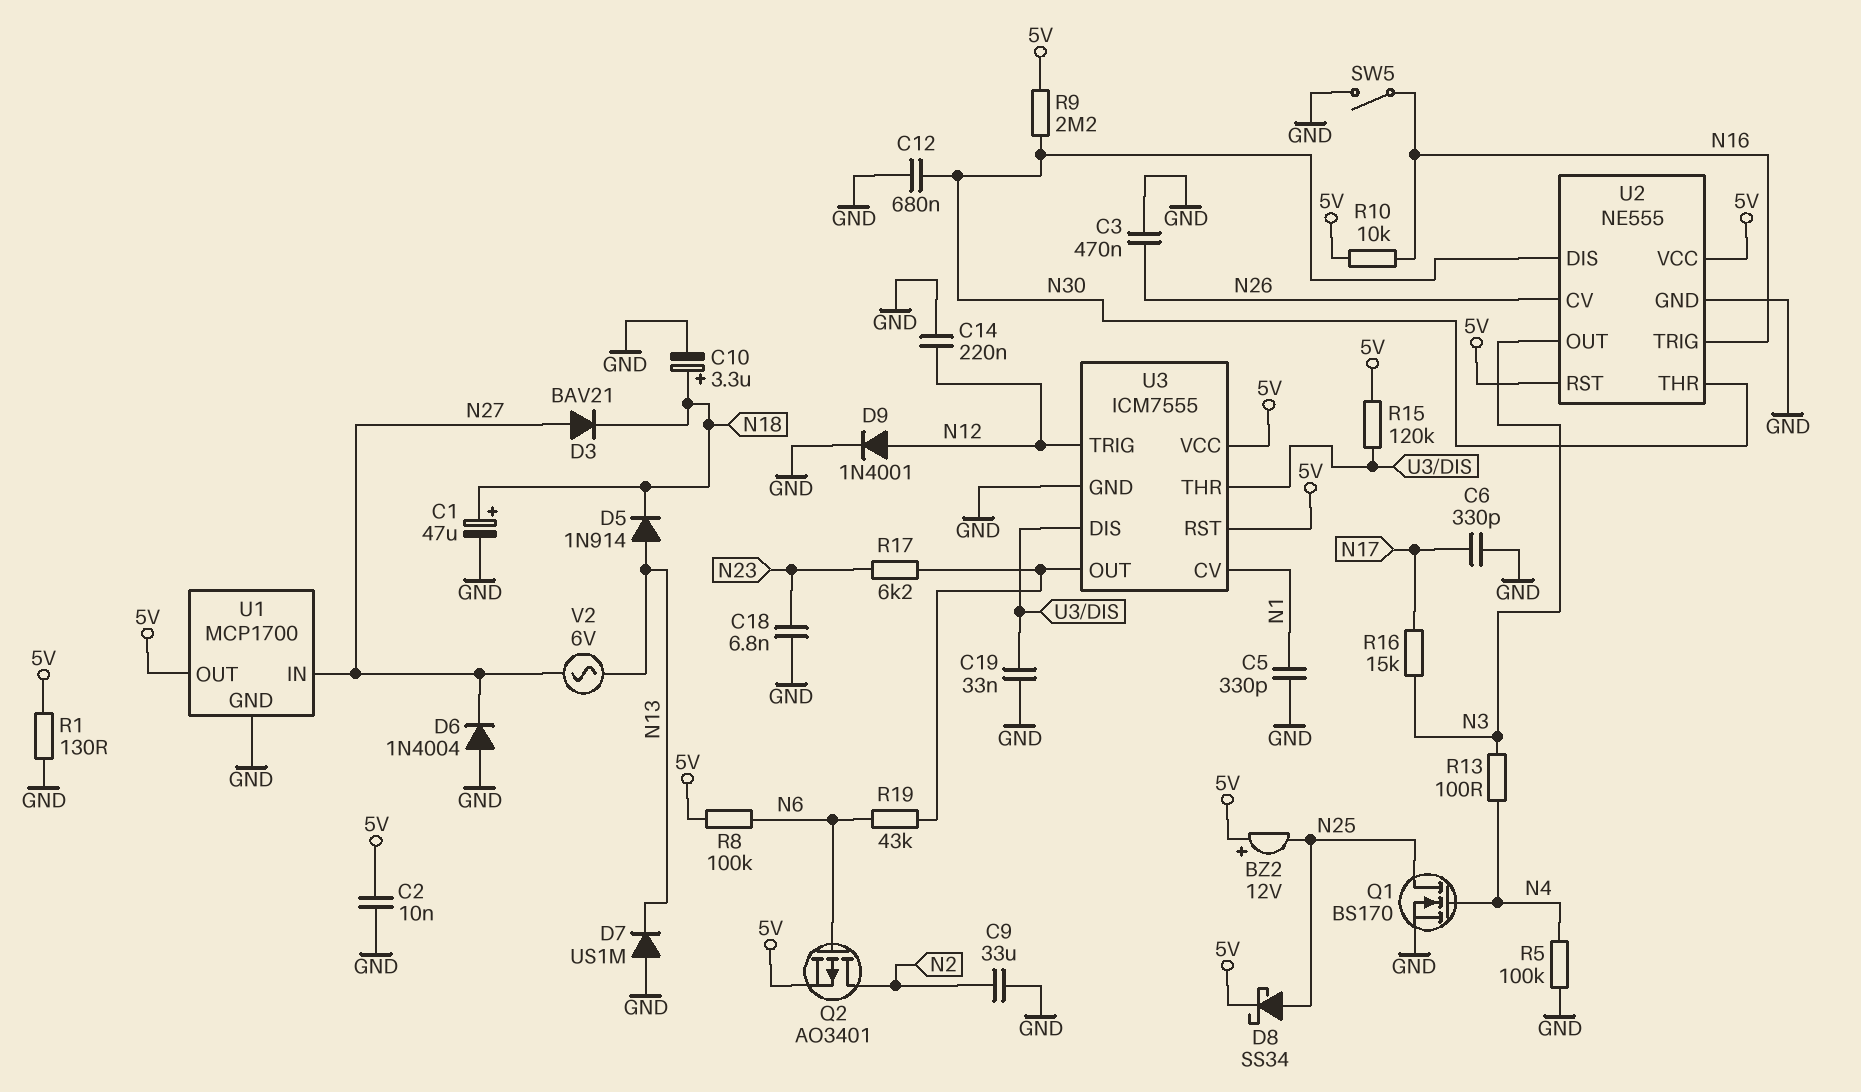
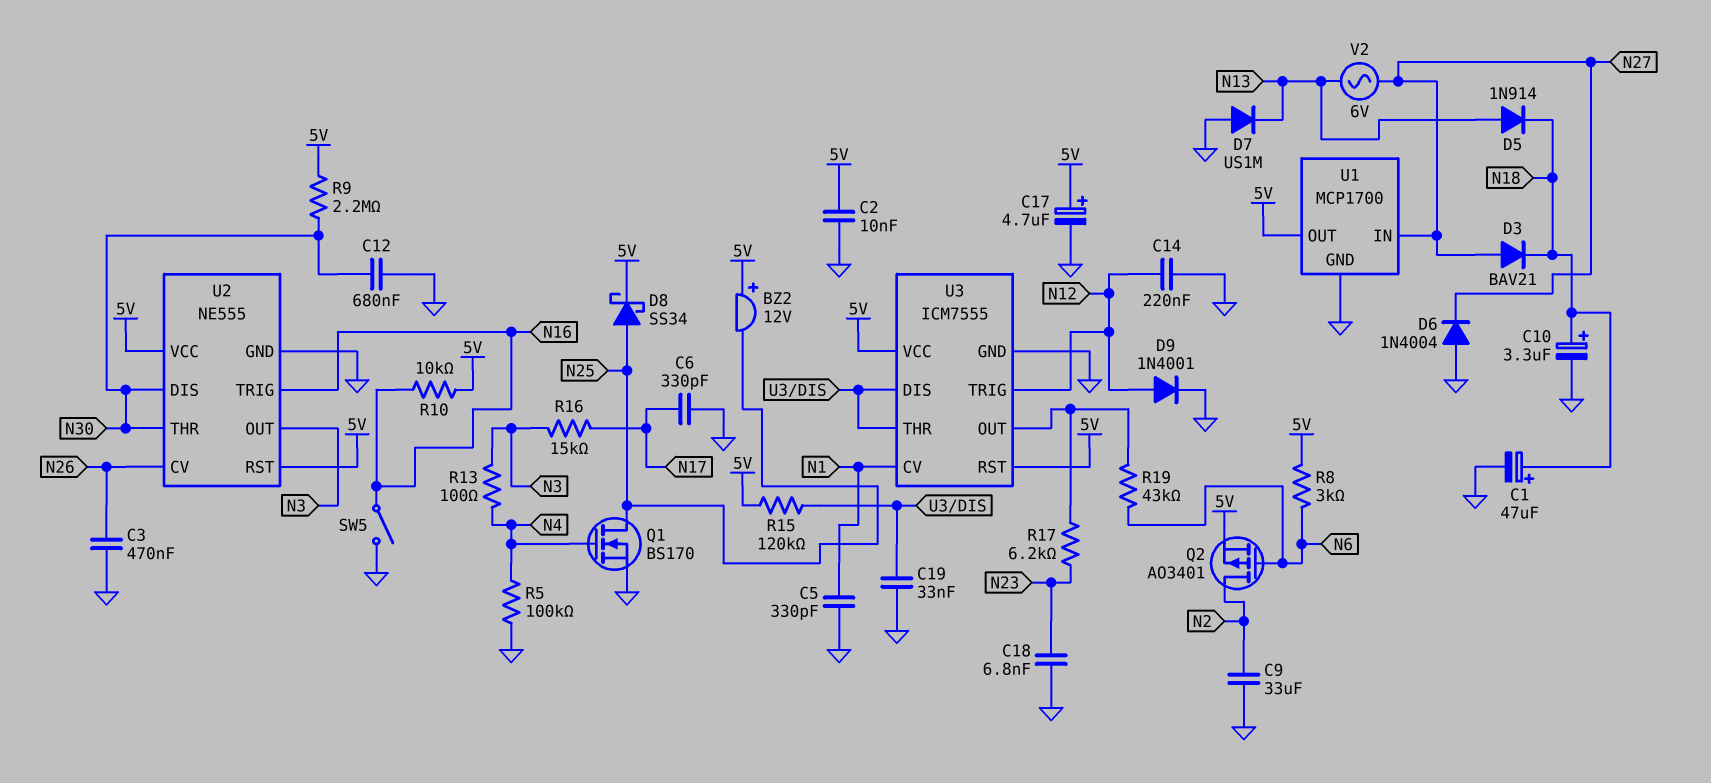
C17: none -> 4.7uF (plus 5V, minus GND)
R1: 130 (5V, GND) -> none
R8: 100k (5V, N6) -> 3k (5V, N6)

